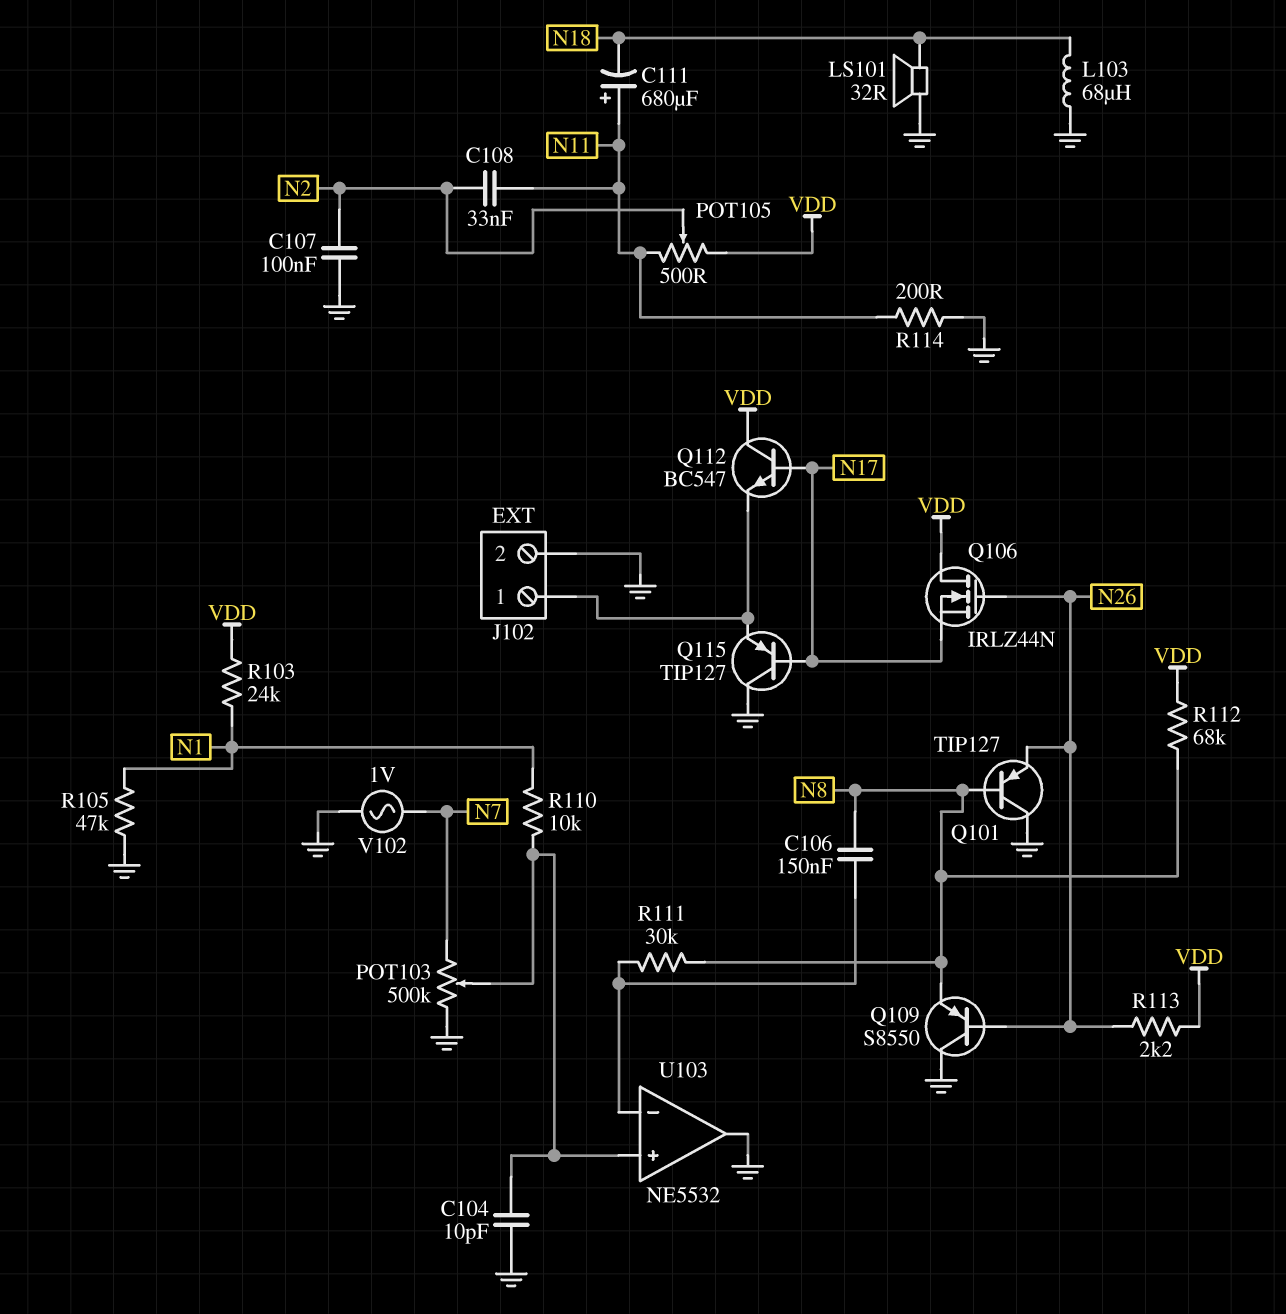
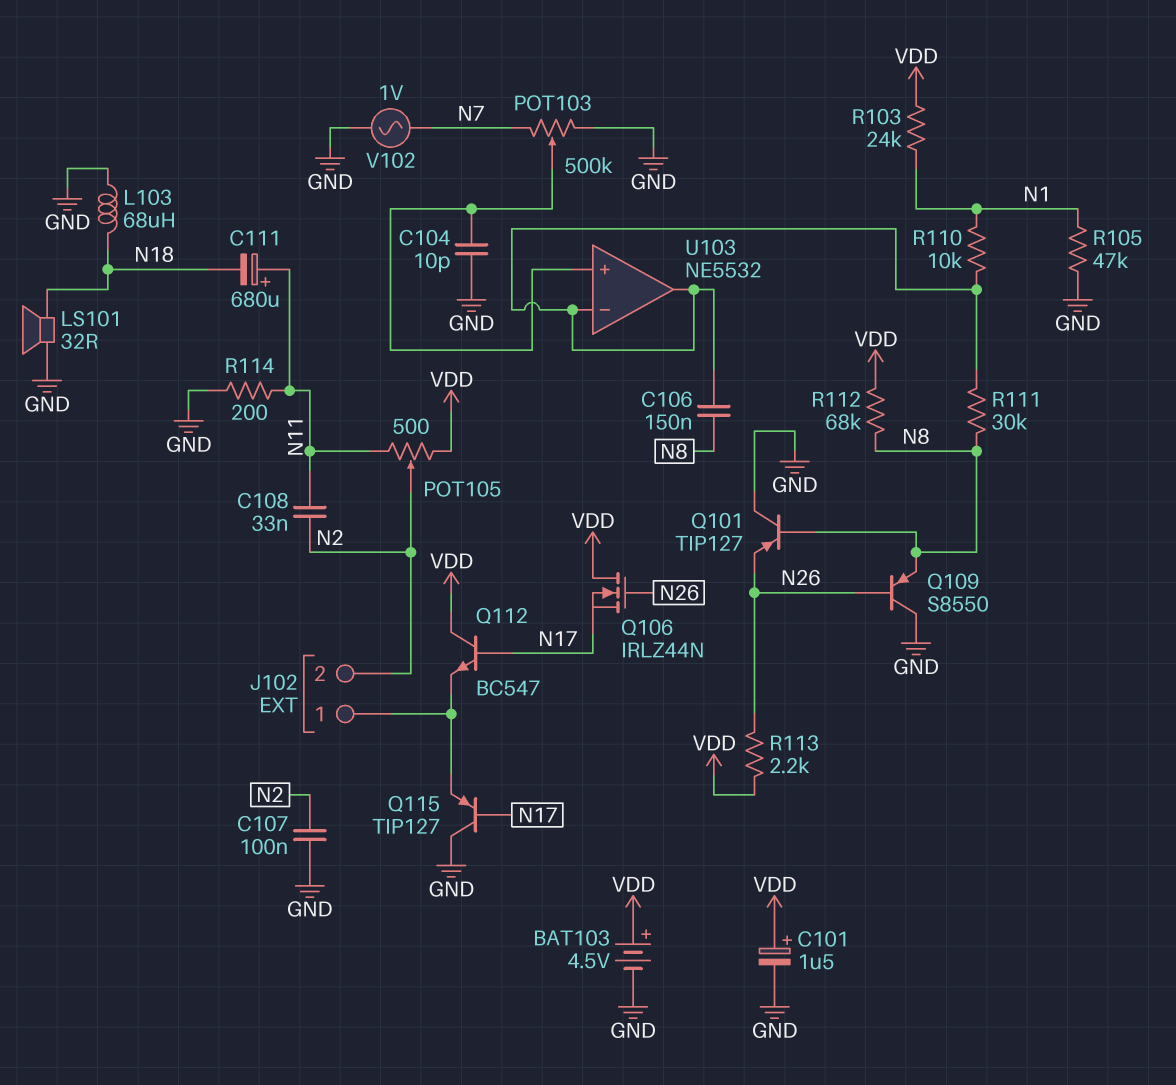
BAT103: none -> 4.5V (plus VDD, minus GND)
C101: none -> 1.5uF (plus VDD, minus GND)
J102 pin 2: GND -> N2
R110: 10k (N1, U103/in+) -> 10k (N1, U103/in-)
U103 pin out: GND -> U103/in-

